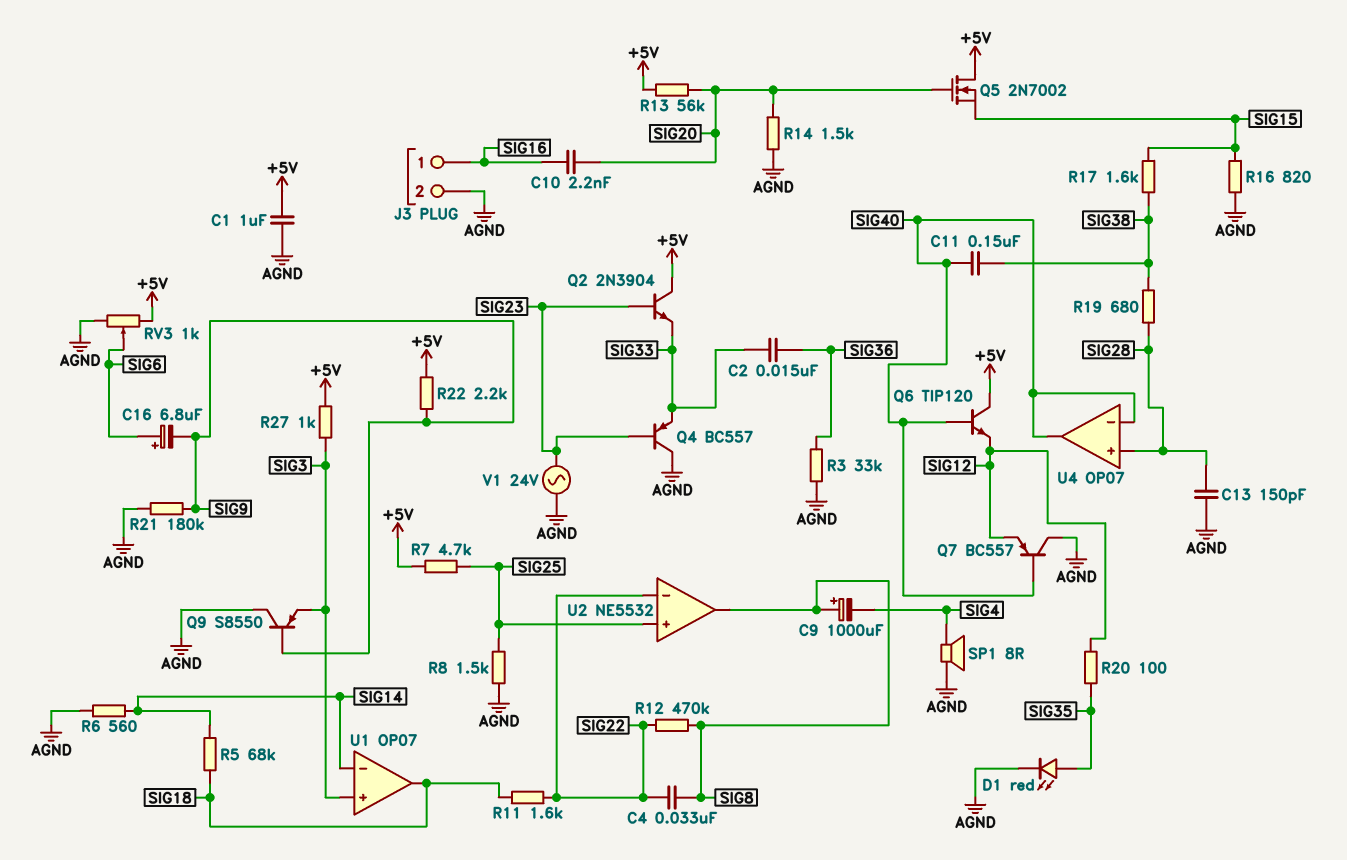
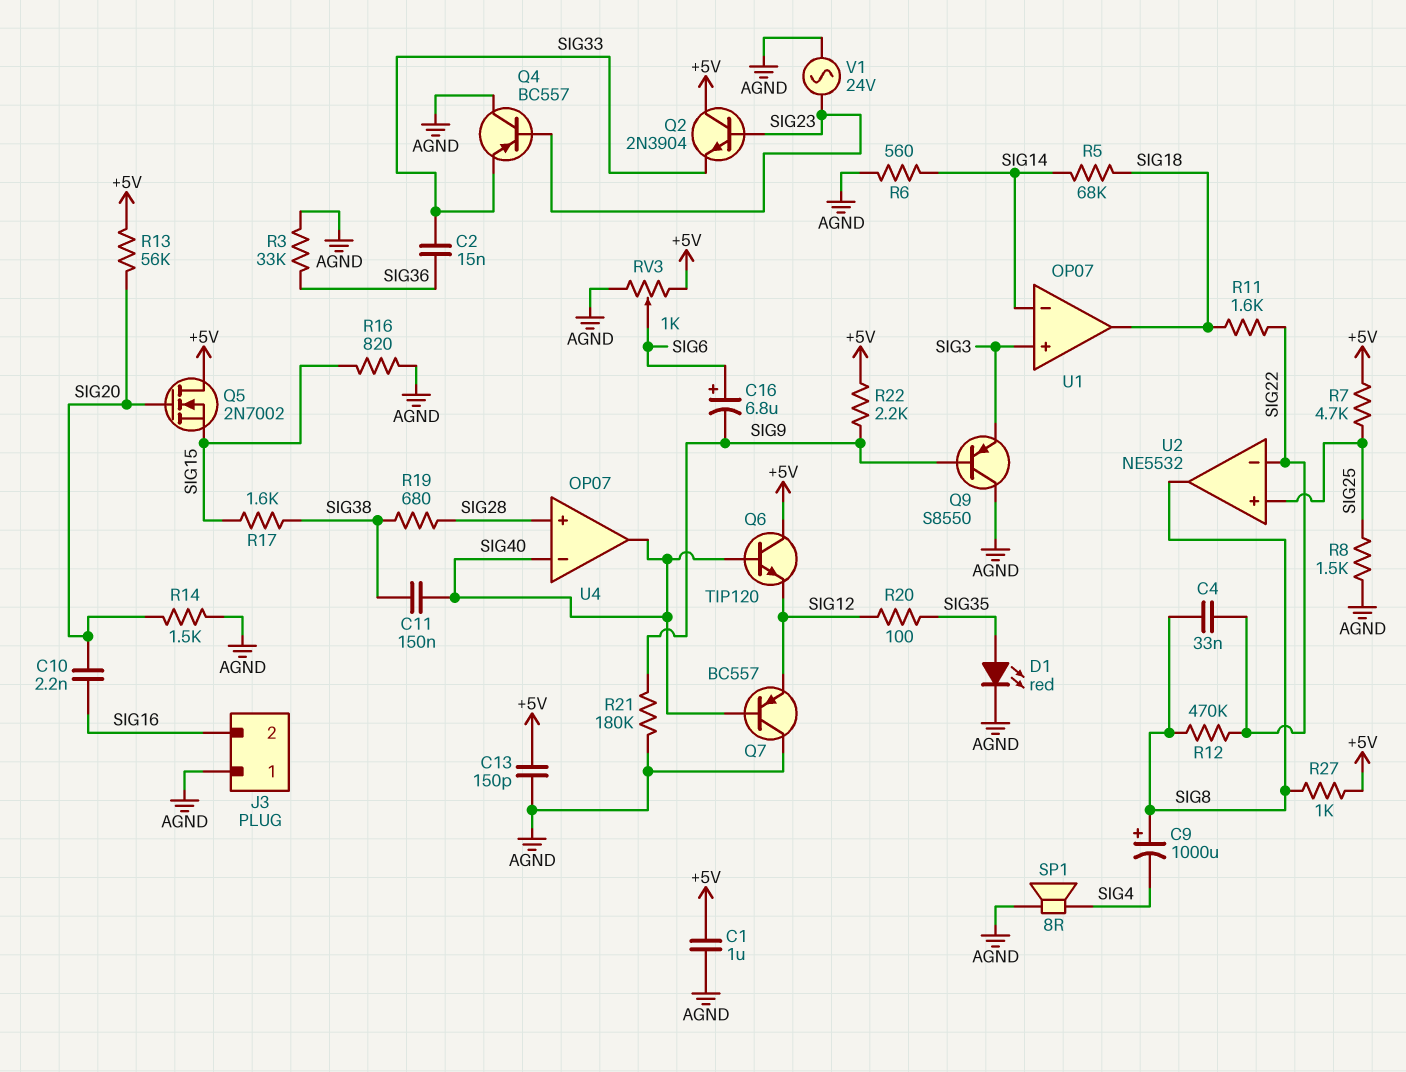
C13: 150pF (AGND, SIG28) -> 150pF (+5V, AGND)
J3 pin 1: SIG16 -> AGND
J3 pin 2: AGND -> SIG16
R27: 1k (+5V, SIG3) -> 1k (+5V, SIG8)

